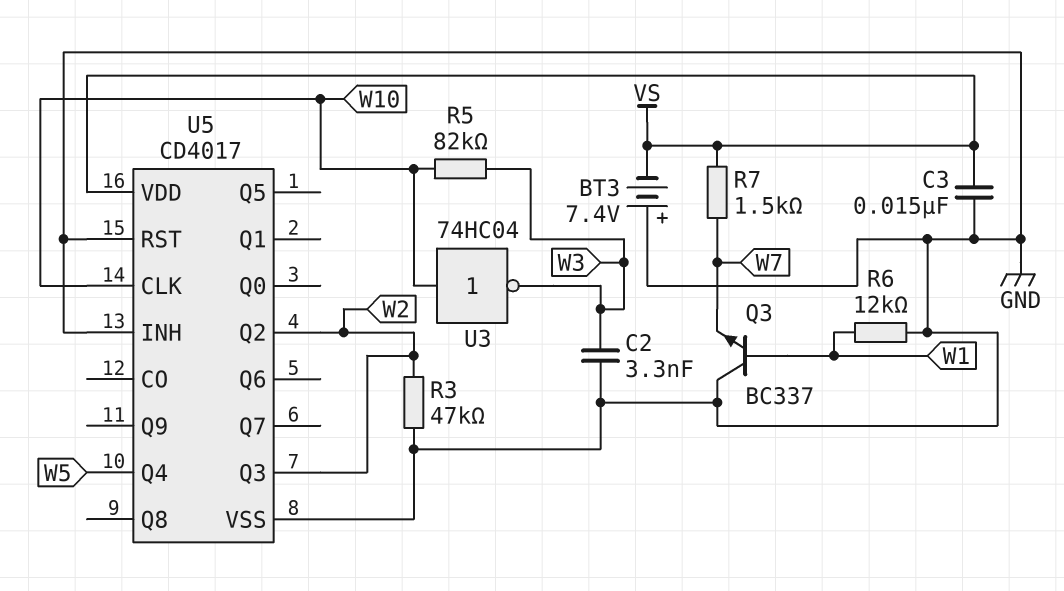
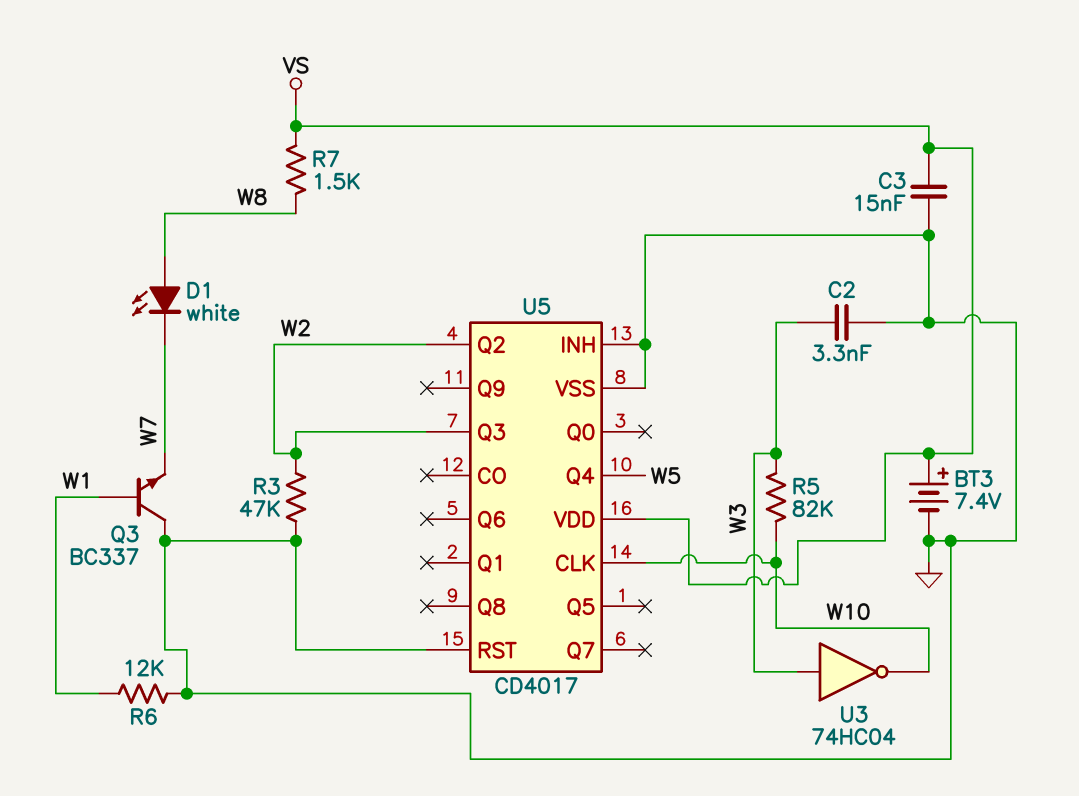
BT3: 7.4V (plus GND, minus VS) -> 7.4V (plus VS, minus GND)
D1: none -> LED white (A W8, K W7)
R7: 1.5k (VS, W7) -> 1.5k (VS, W8)
U3: NOT 74HC04 (in W10, out W3) -> NOT 74HC04 (in W3, out W10)

